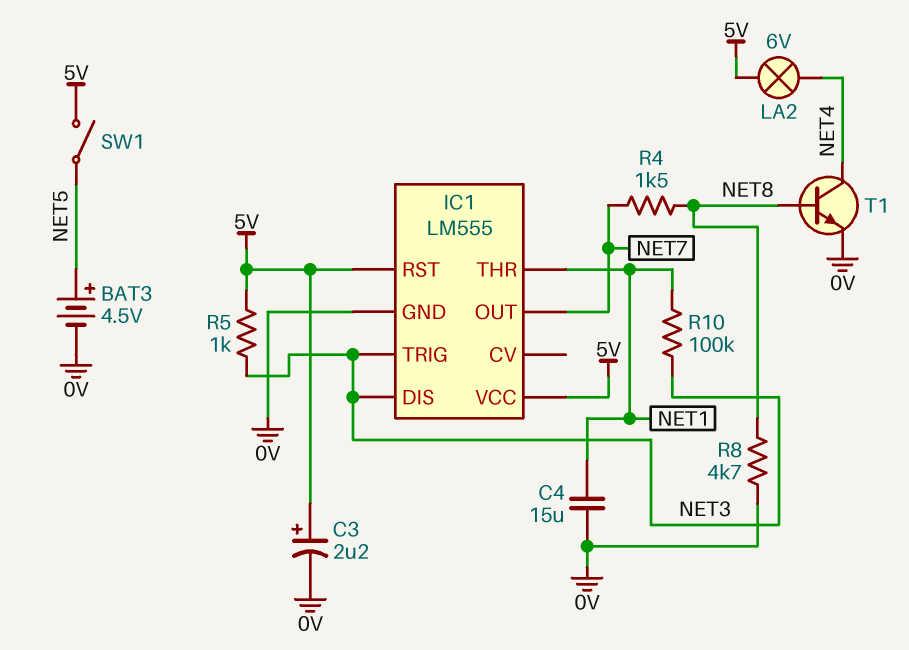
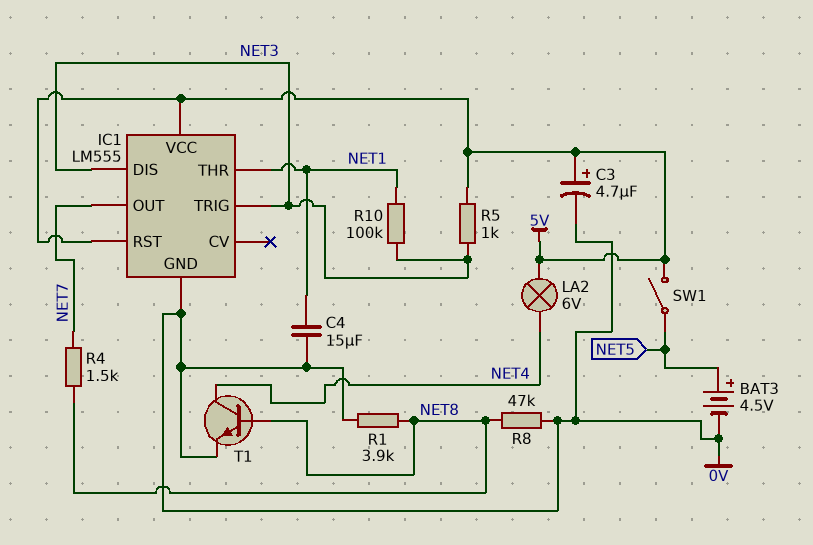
C3: 2.2uF (plus 5V, minus 0V) -> 4.7uF (plus 5V, minus 0V)
R1: none -> 3.9k (0V, NET8)
R8: 4.7k (0V, NET8) -> 47k (0V, NET8)

